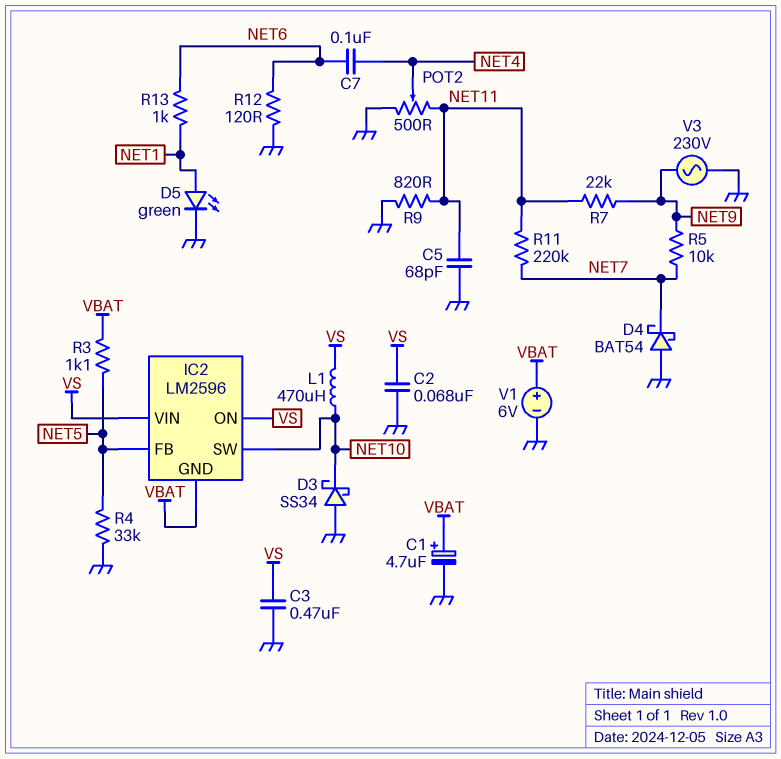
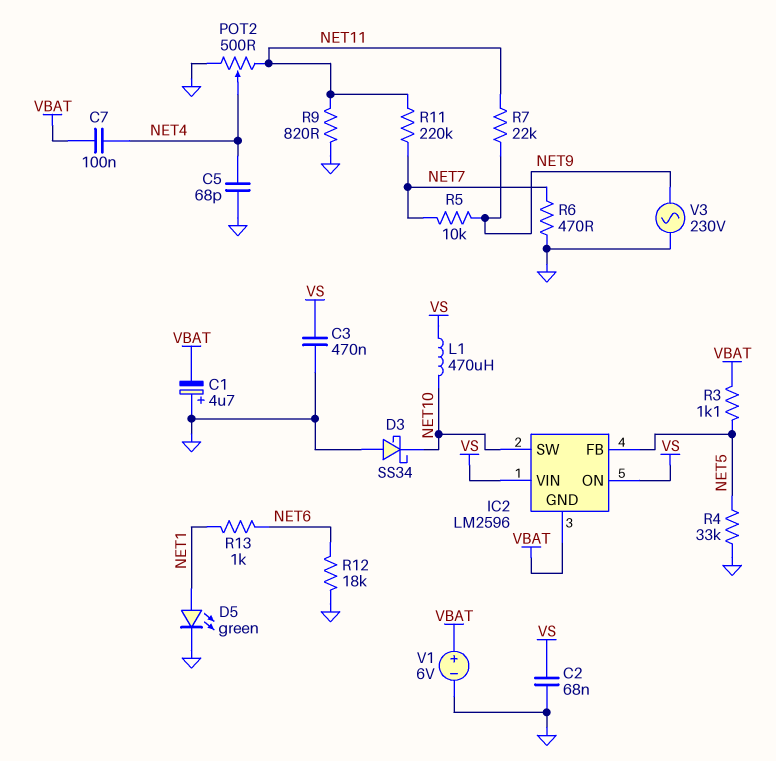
C1: 4.7uF (plus VBAT, minus GND) -> 4.7uF (plus GND, minus VBAT)
C5: 68pF (GND, NET11) -> 68pF (GND, NET4)
C7: 100nF (NET4, NET6) -> 100nF (NET4, VBAT)
D4: schottky BAT54 (A GND, K NET7) -> none
R6: none -> 470 (GND, NET7)
R12: 120 (GND, NET6) -> 18k (GND, NET6)

